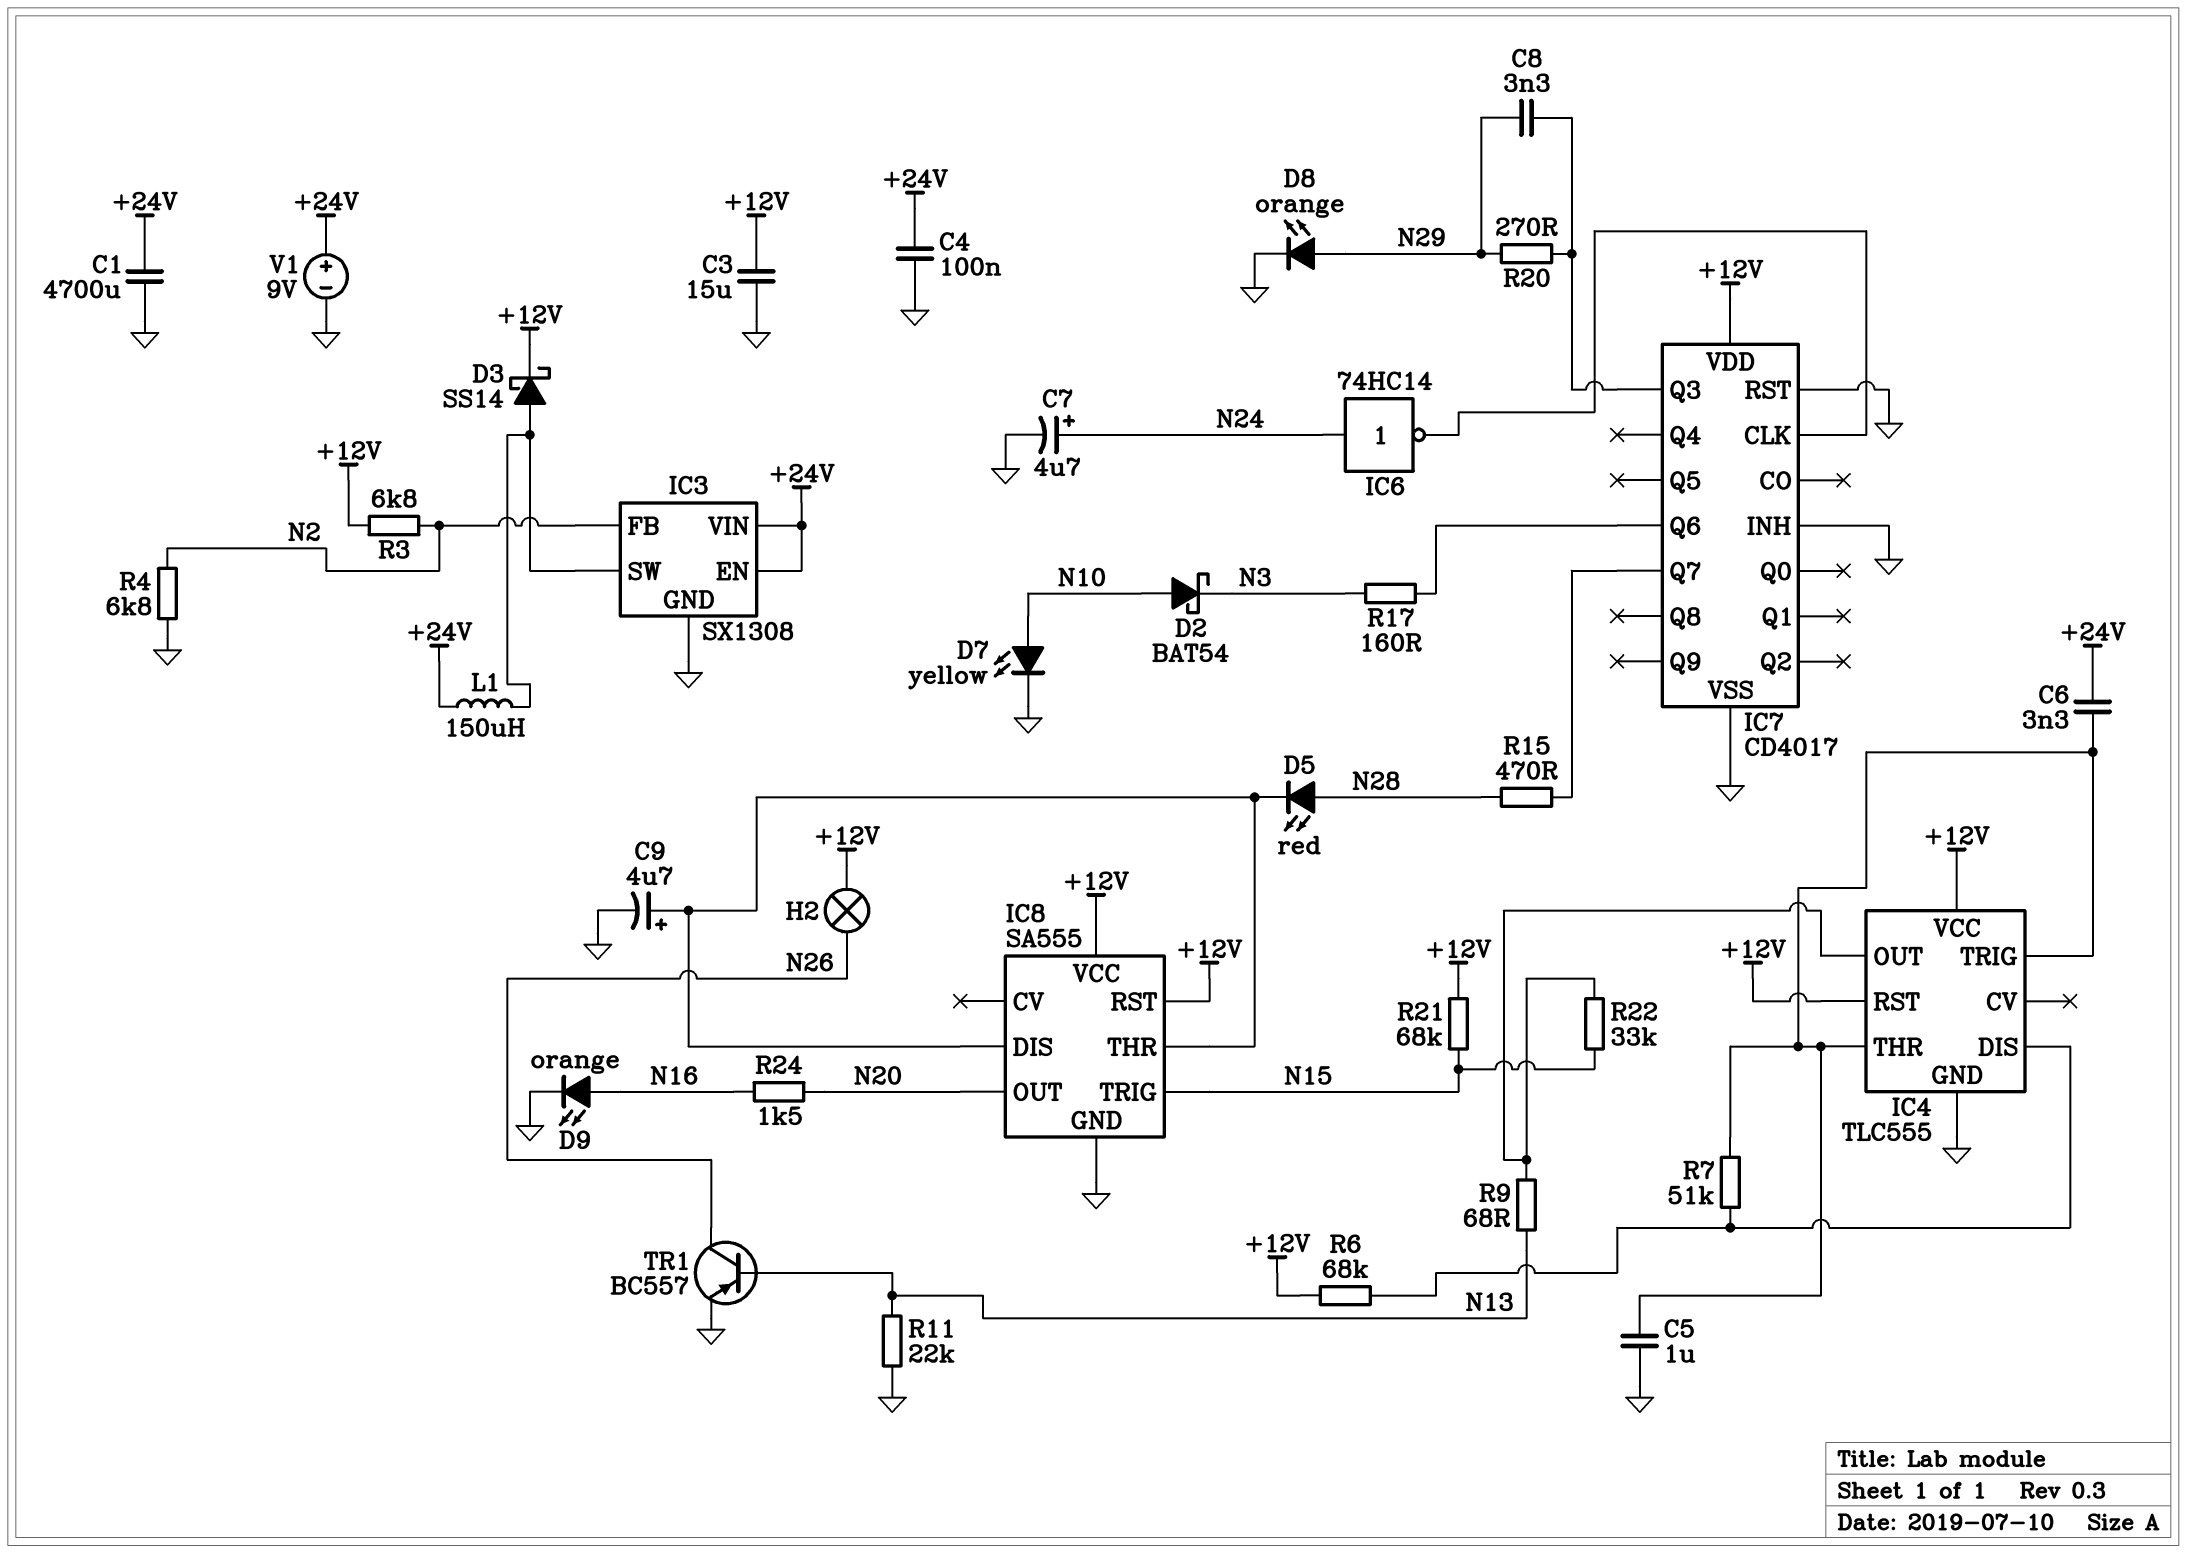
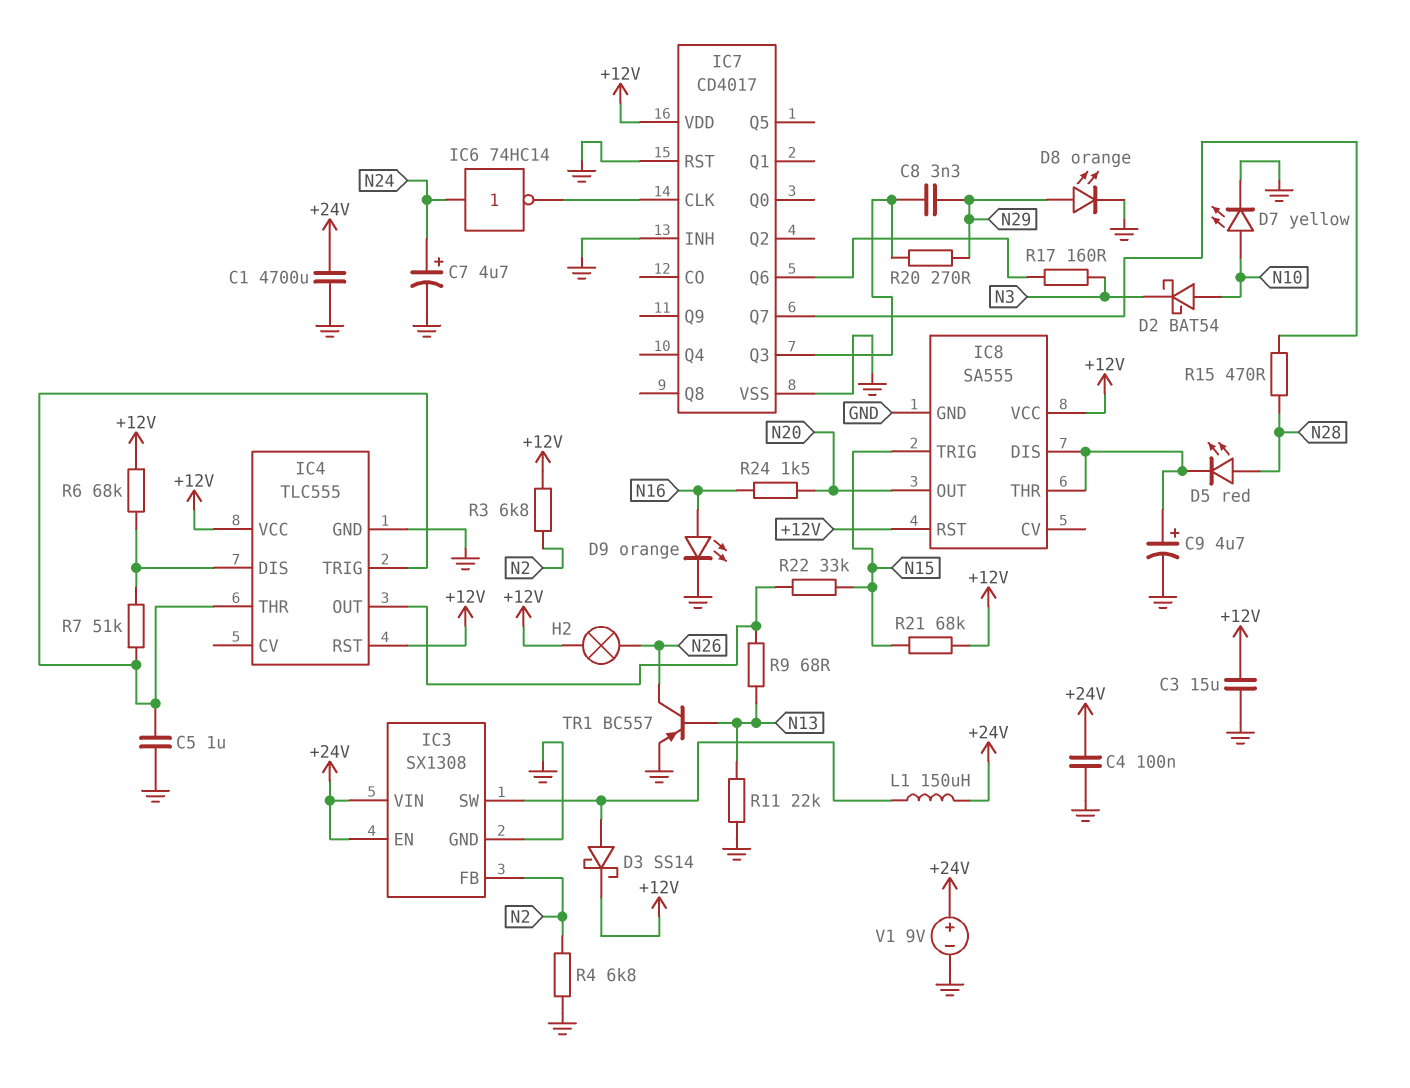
C6: 3.3nF (+24V, IC4/THR) -> none

